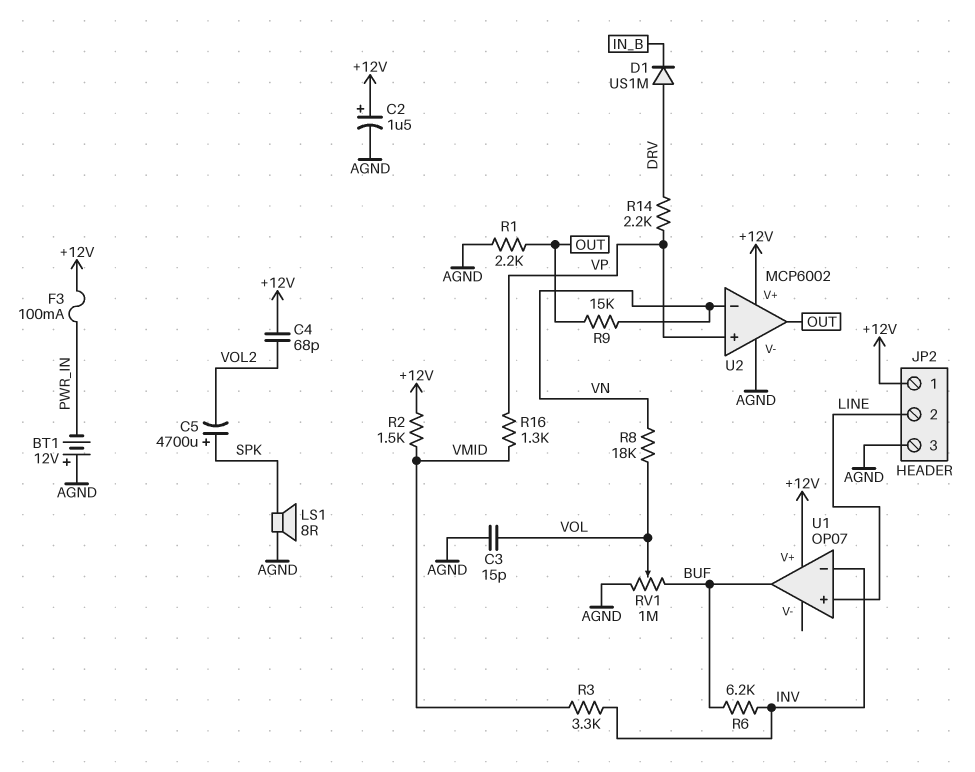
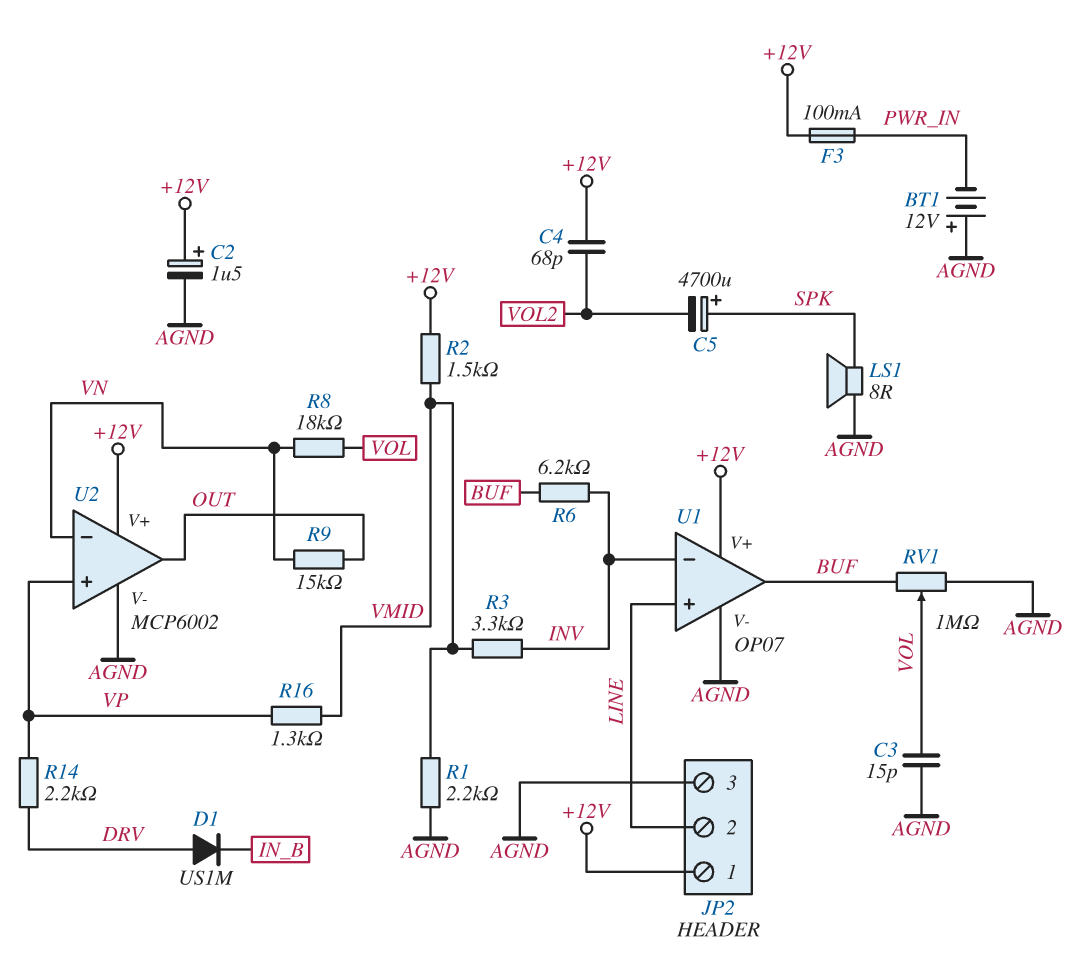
R1: 2.2k (AGND, OUT) -> 2.2k (AGND, VMID)
U1 pin V-: none -> AGND

